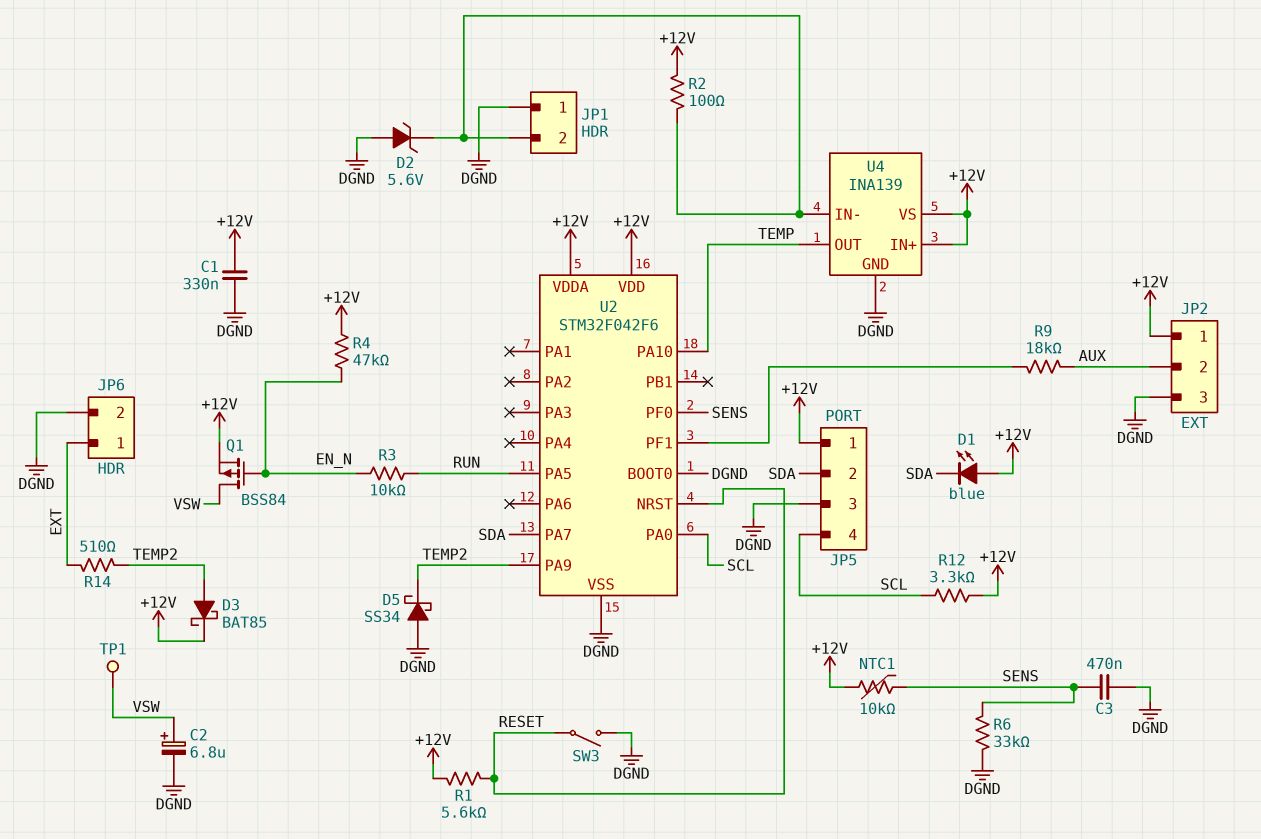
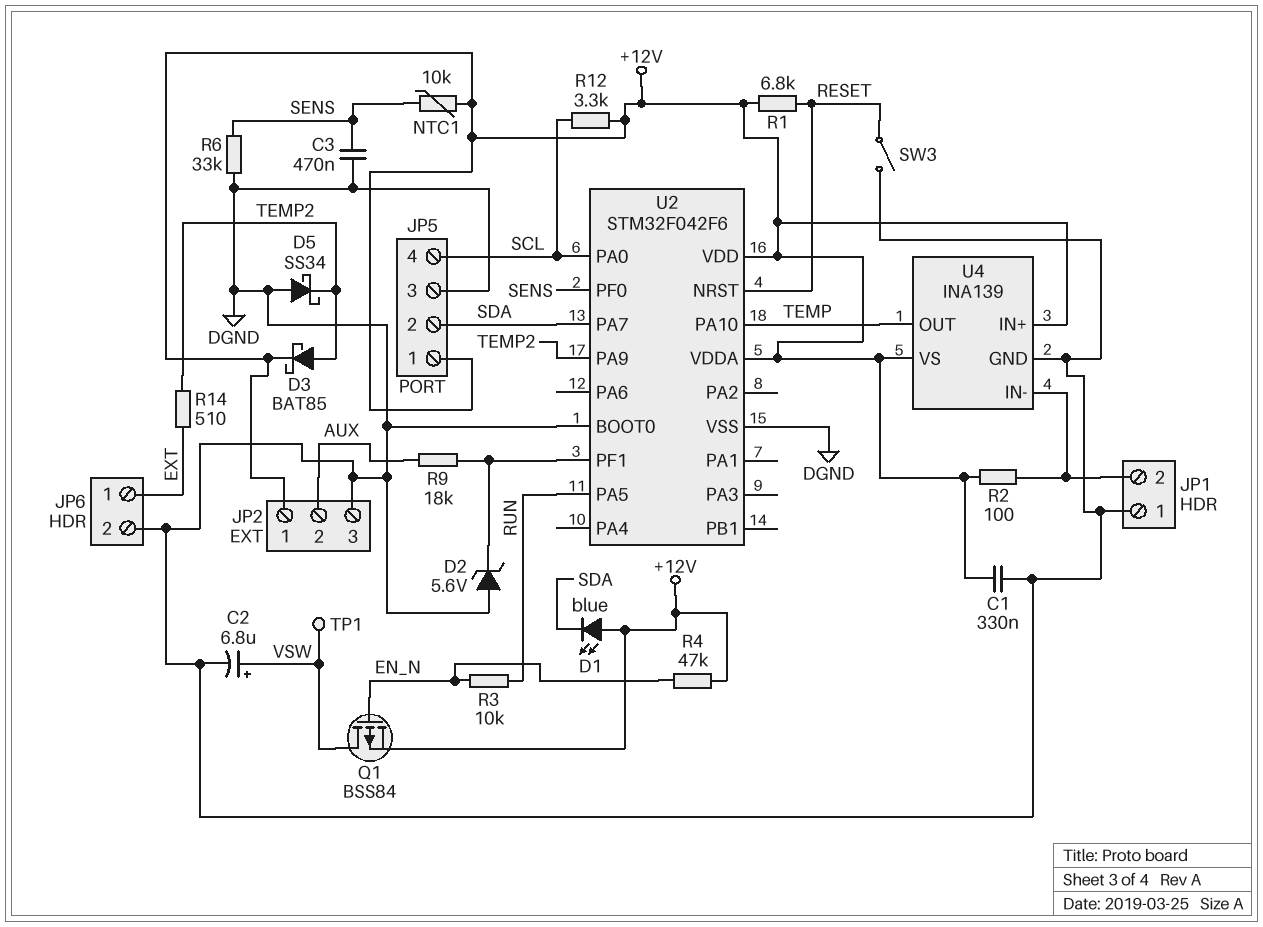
D2: zener 5.6V (A DGND, K JP1/2) -> zener 5.6V (A DGND, K U2/PF1)
R1: 5.6k (+12V, RESET) -> 6.8k (+12V, RESET)

